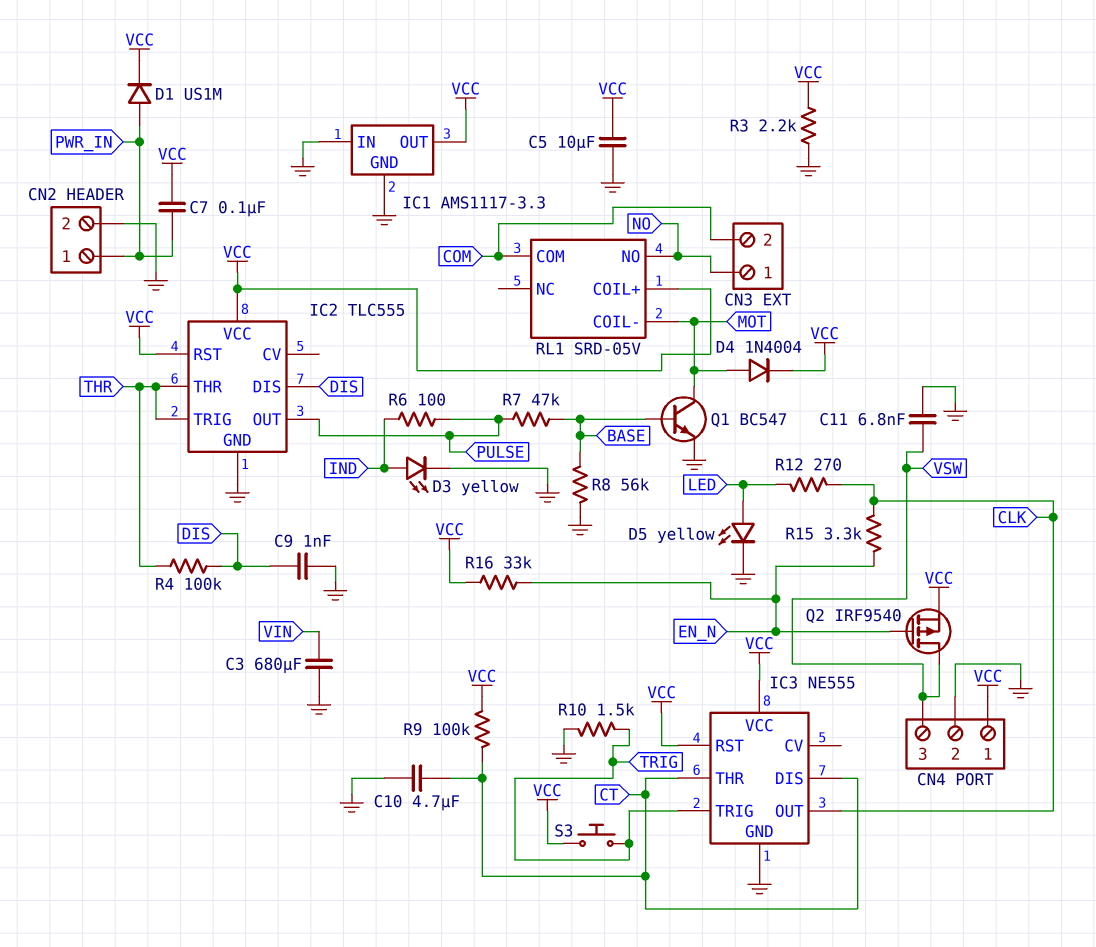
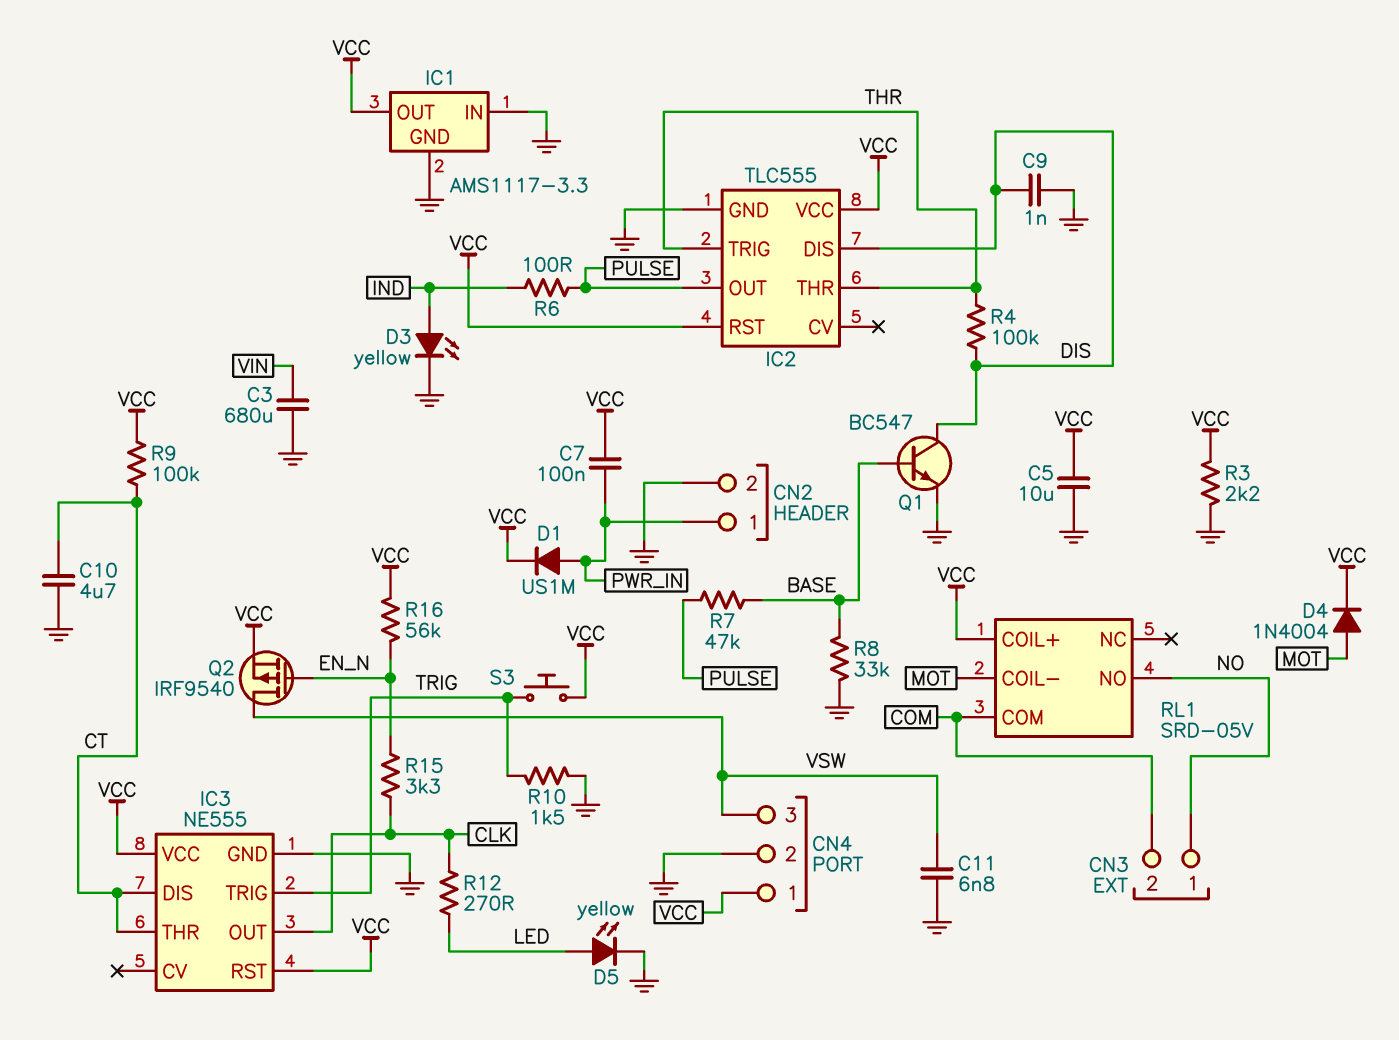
Q1: NPN BC547 (B BASE, C MOT, E GND) -> NPN BC547 (B BASE, C DIS, E GND)
R8: 56k (BASE, GND) -> 33k (BASE, GND)
R16: 33k (EN_N, VCC) -> 56k (EN_N, VCC)

